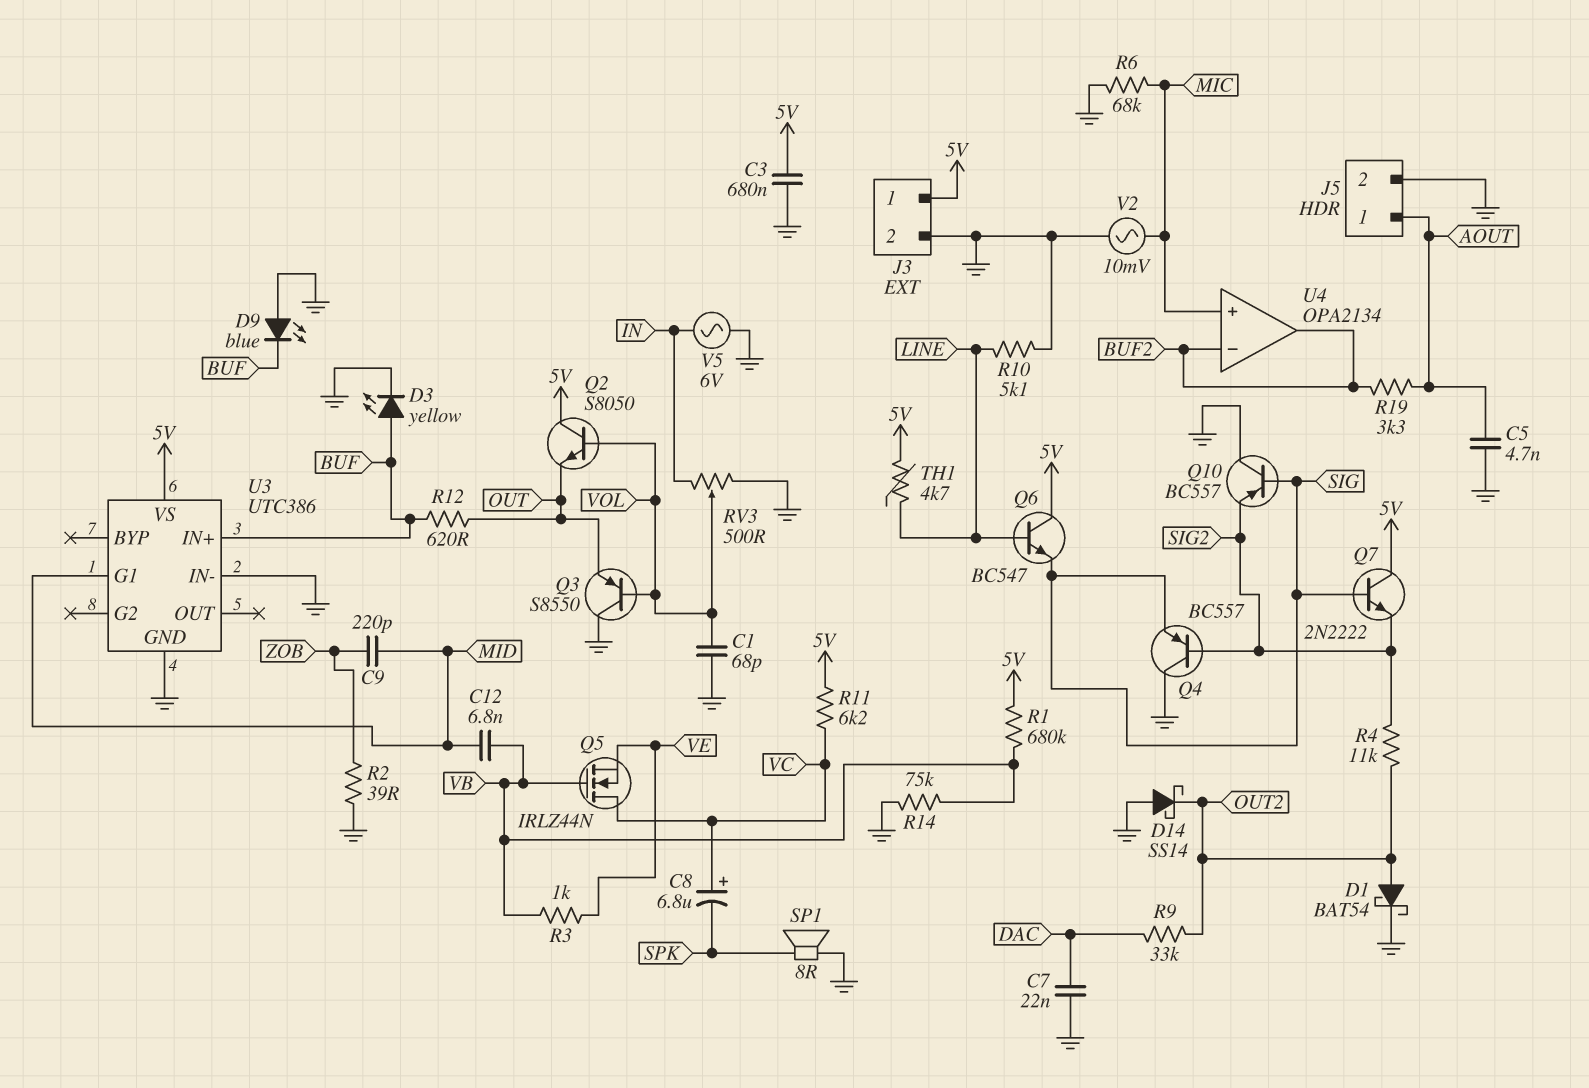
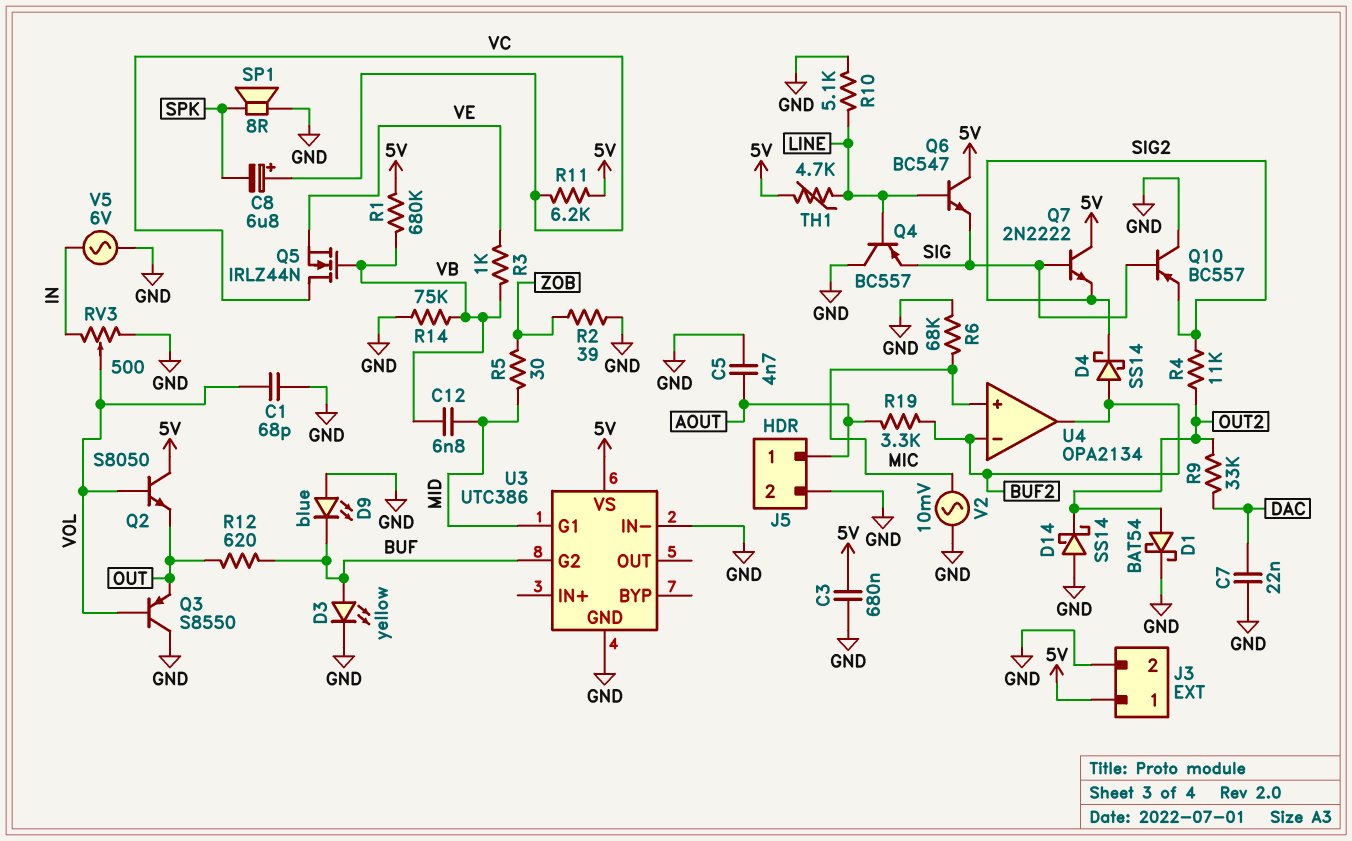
C9: 220pF (MID, ZOB) -> none
D4: none -> schottky SS14 (A BUF2, K SIG2)
Q4: PNP BC557 (B SIG2, C GND, E SIG) -> PNP BC557 (B LINE, C GND, E SIG)
R5: none -> 30 (MID, ZOB)
U3 pin G2: none -> BUF
U3 pin IN+: BUF -> none

